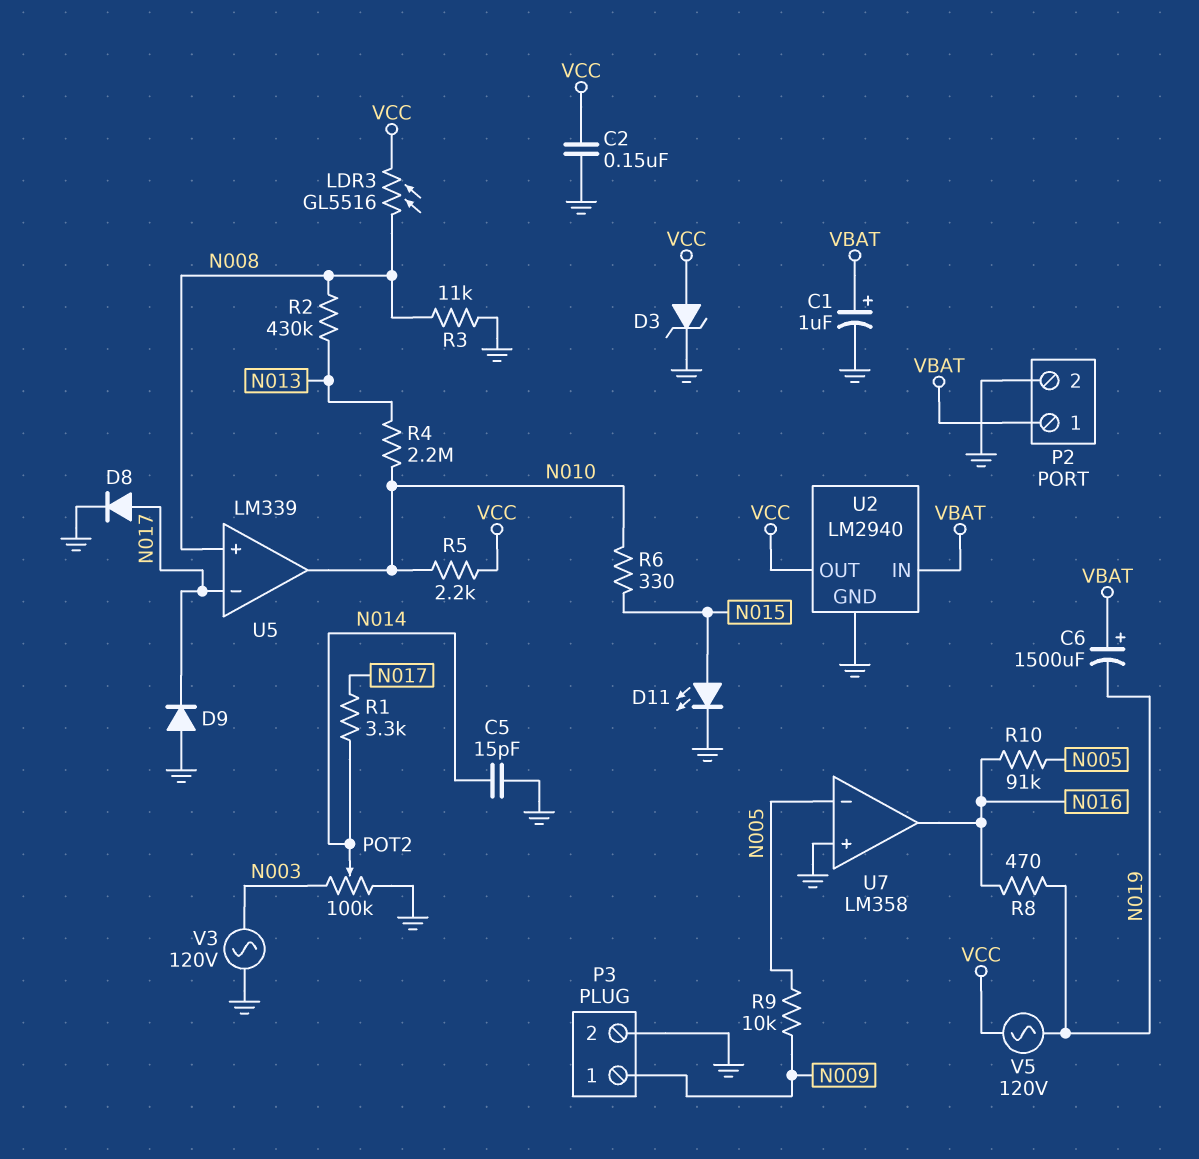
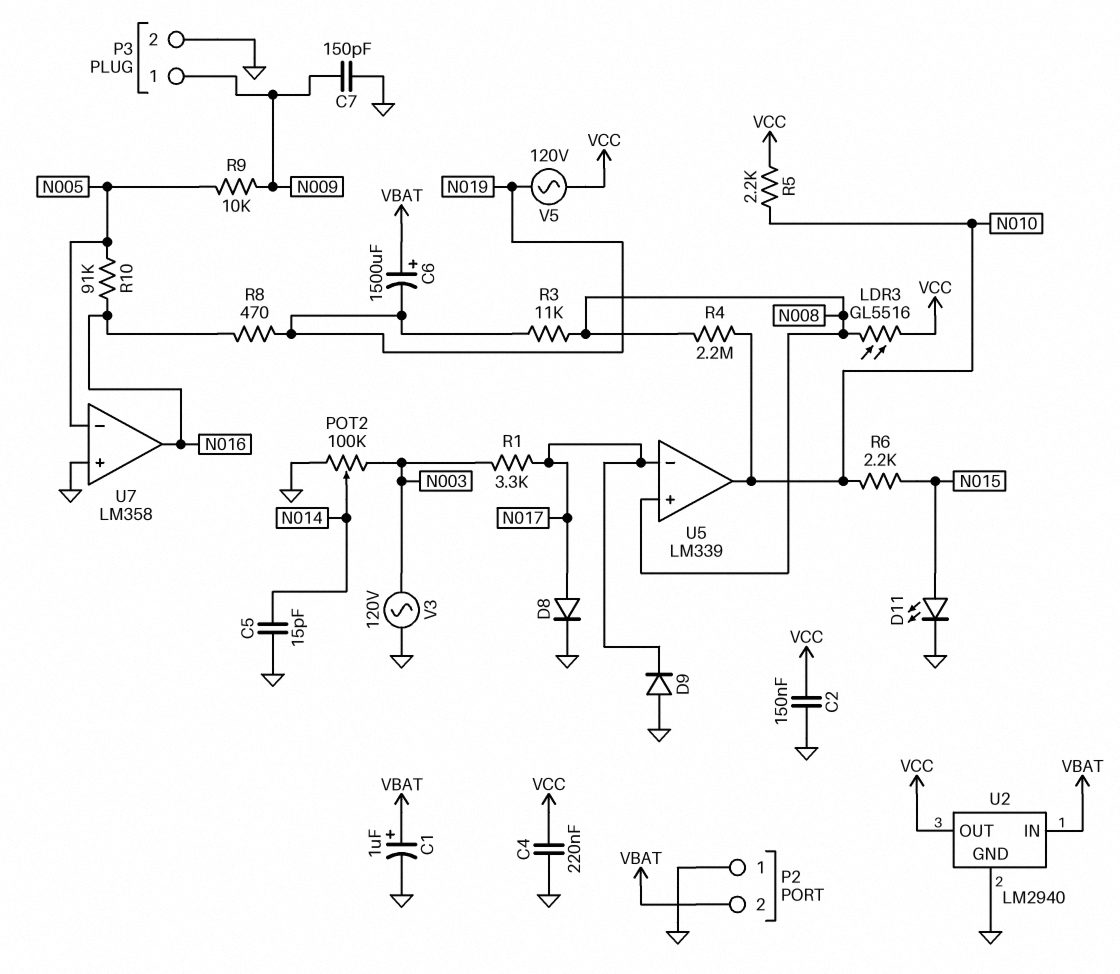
C4: none -> 220nF (GND, VCC)
C7: none -> 150pF (GND, N009)
D3: zener (A VCC, K GND) -> none
P2 pin 1: VBAT -> GND
P2 pin 2: GND -> VBAT
R1: 3.3k (N014, N017) -> 3.3k (N003, N017)
R2: 430k (N008, N013) -> none
R3: 11k (GND, N008) -> 11k (N008, N019)
R4: 2.2M (N010, N013) -> 2.2M (N008, N010)
R6: 330 (N010, N015) -> 2.2k (N010, N015)

